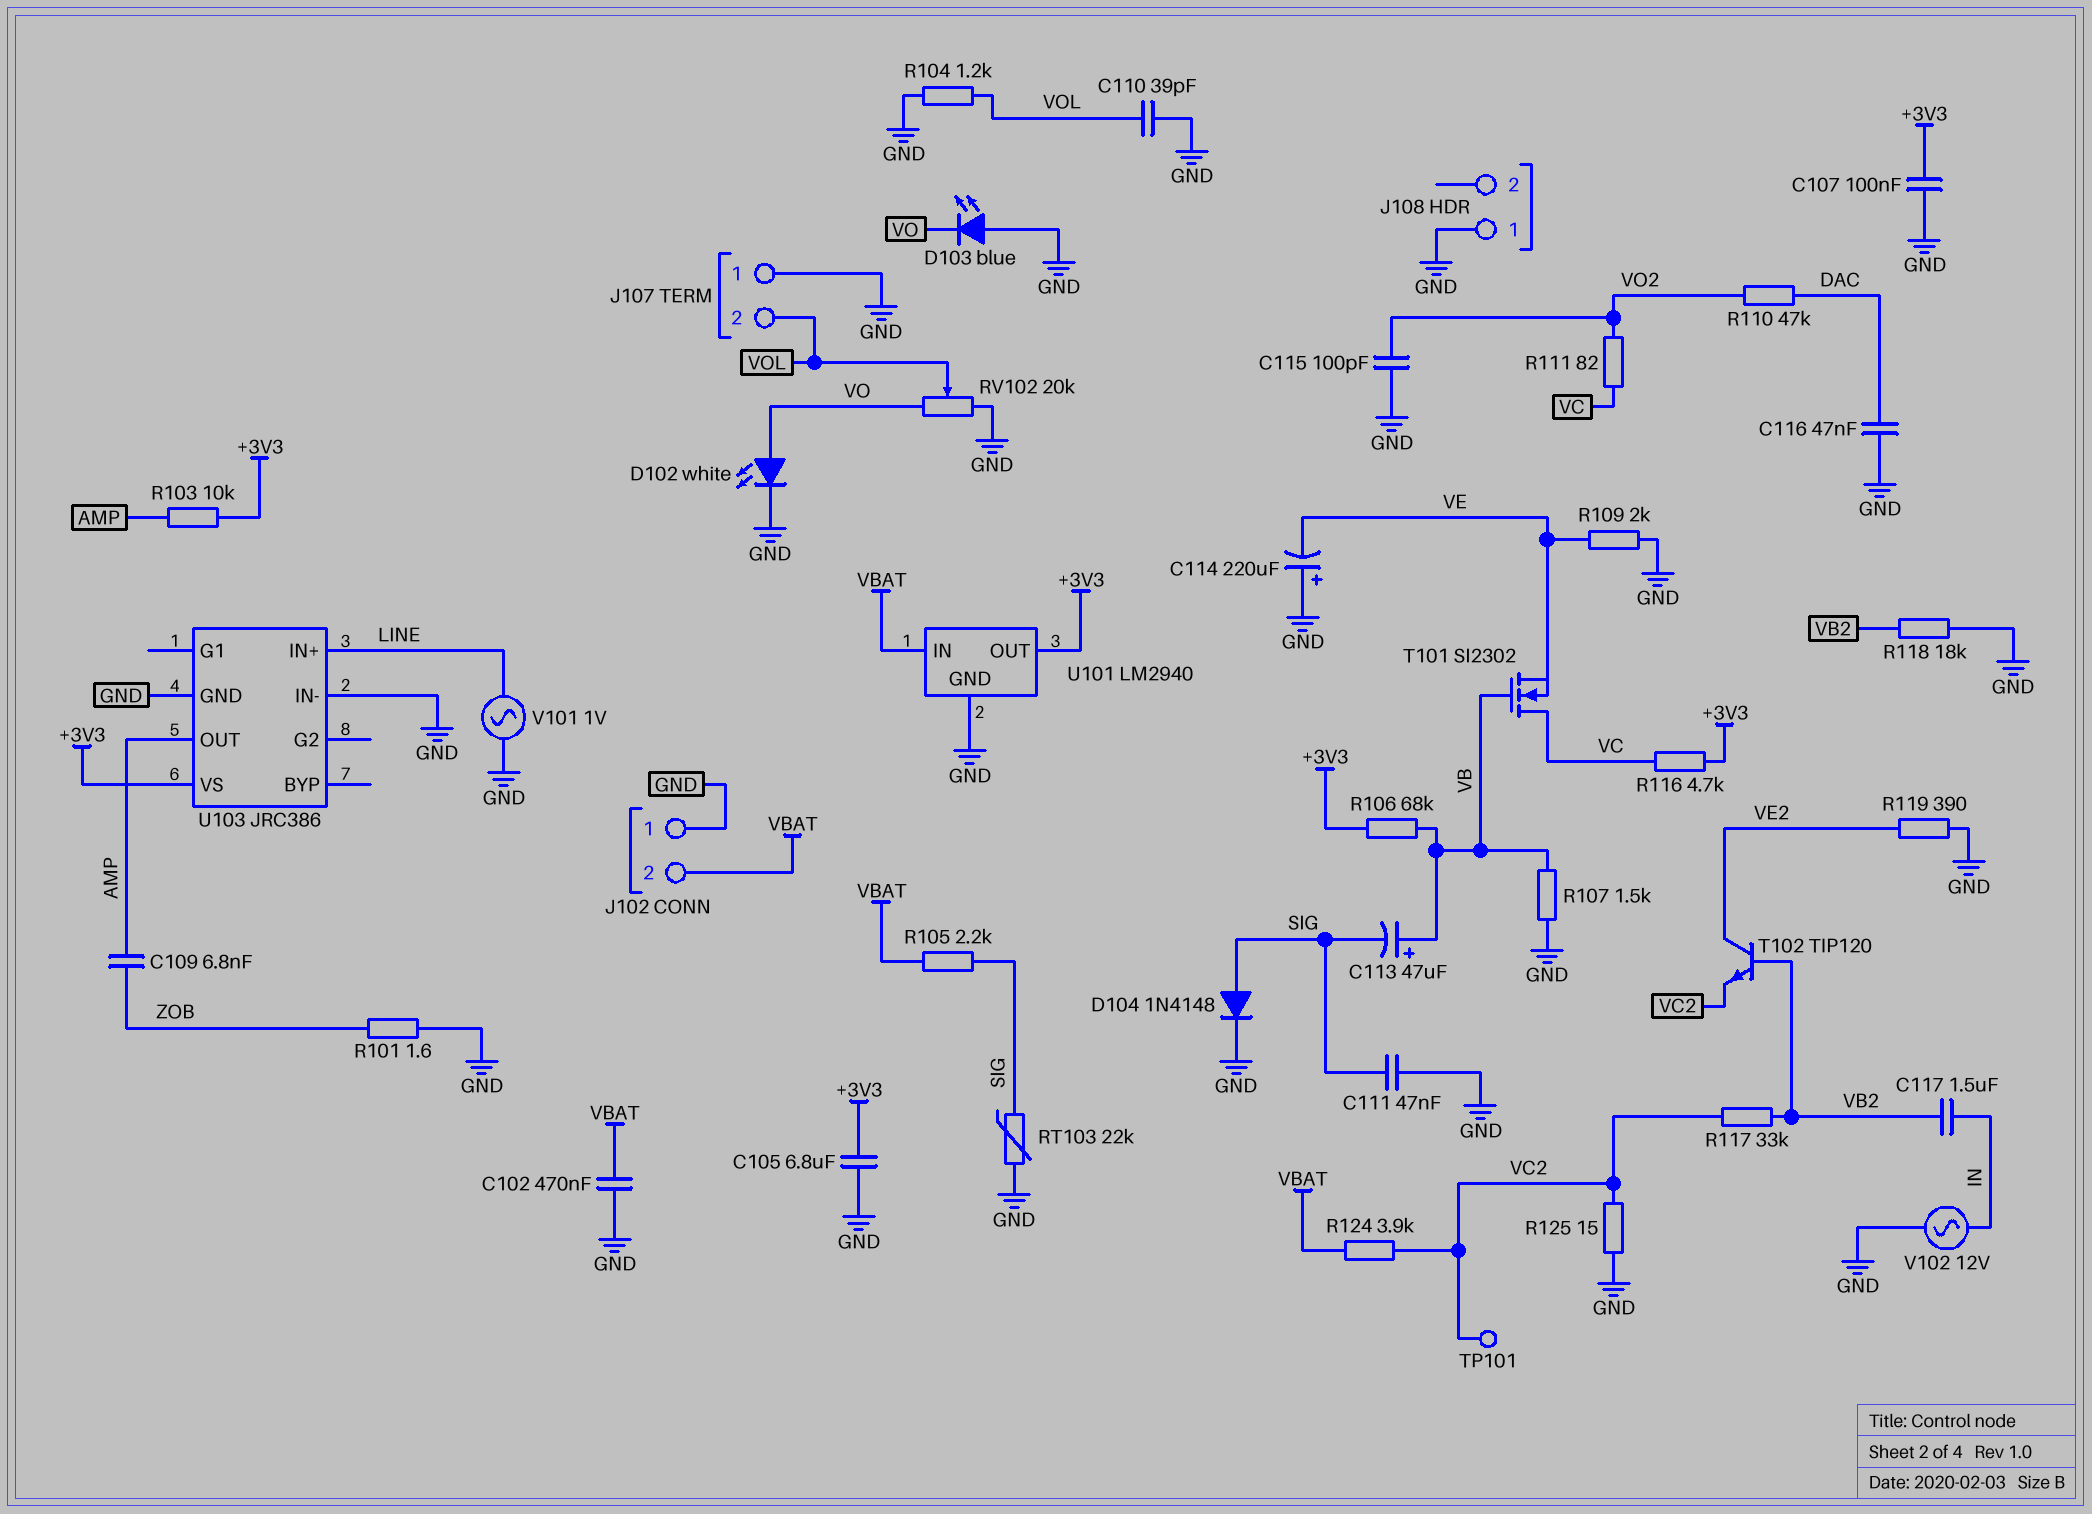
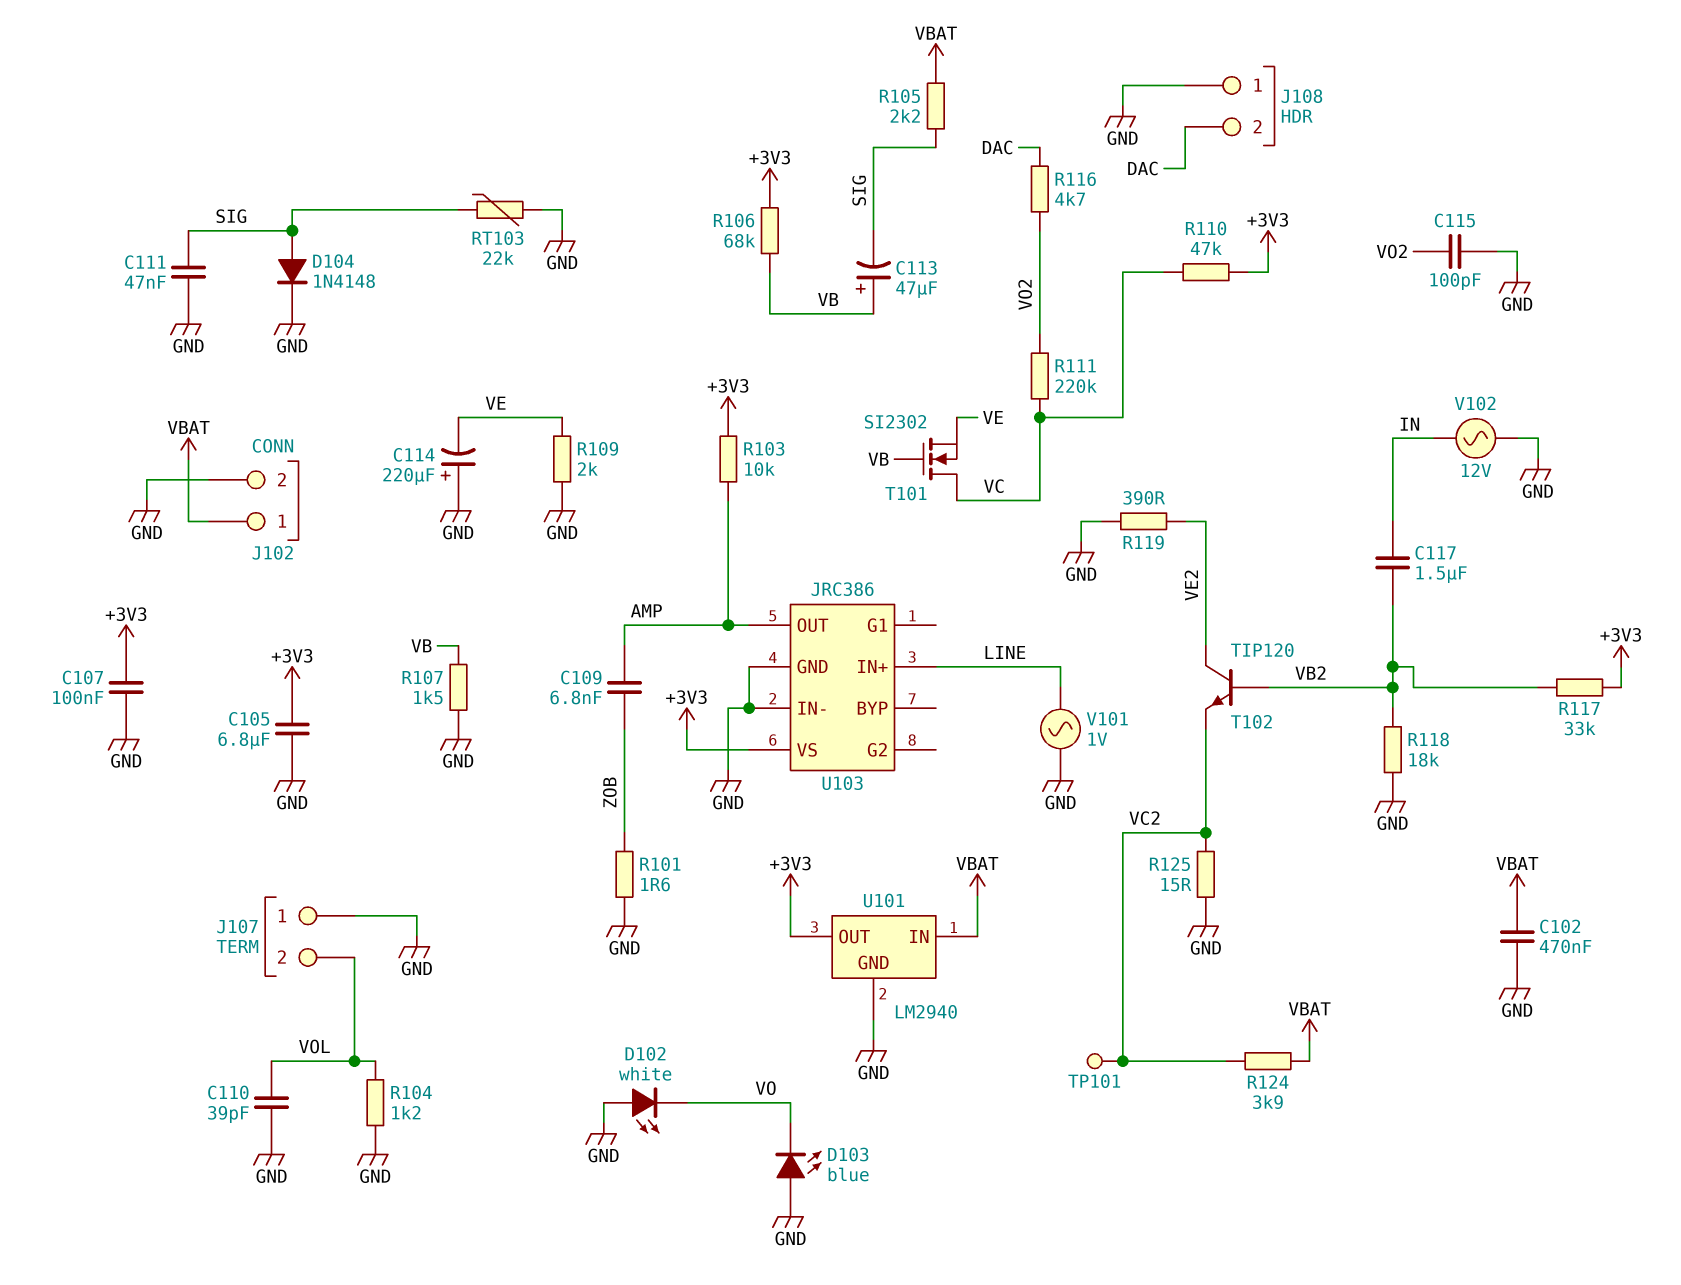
C116: 47nF (DAC, GND) -> none
D102: LED white (A VO, K GND) -> LED white (A GND, K VO)
J102 pin 1: GND -> VBAT
J102 pin 2: VBAT -> GND
J108 pin 2: none -> DAC
R110: 47k (DAC, VO2) -> 47k (+3V3, VC)
R111: 82 (VC, VO2) -> 220k (VC, VO2)
R116: 4.7k (+3V3, VC) -> 4.7k (DAC, VO2)
R117: 33k (VB2, VC2) -> 33k (+3V3, VB2)
RV102: 20k (GND, VO, wiper VOL) -> none

